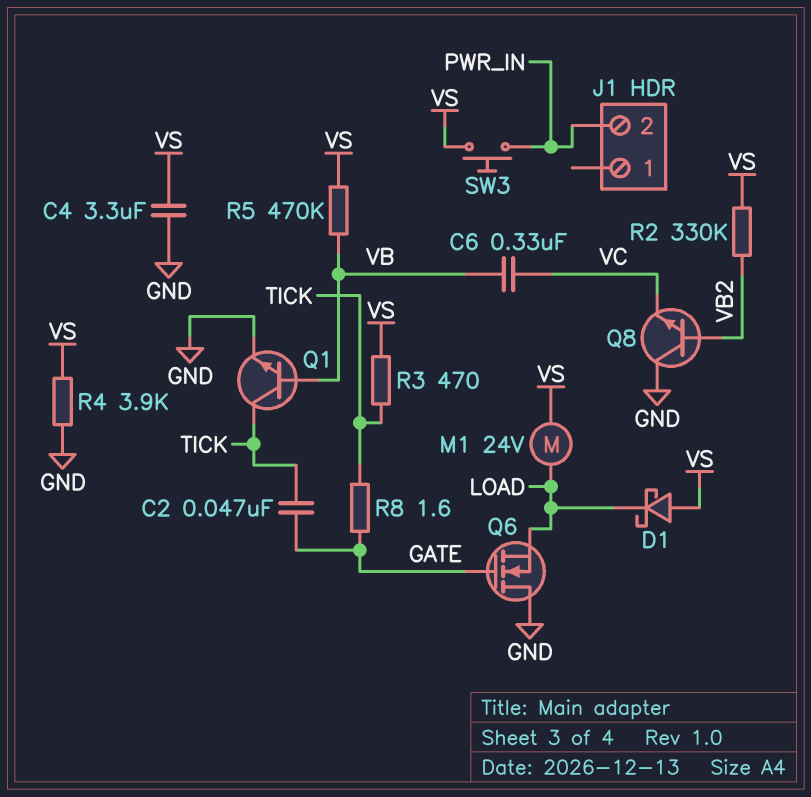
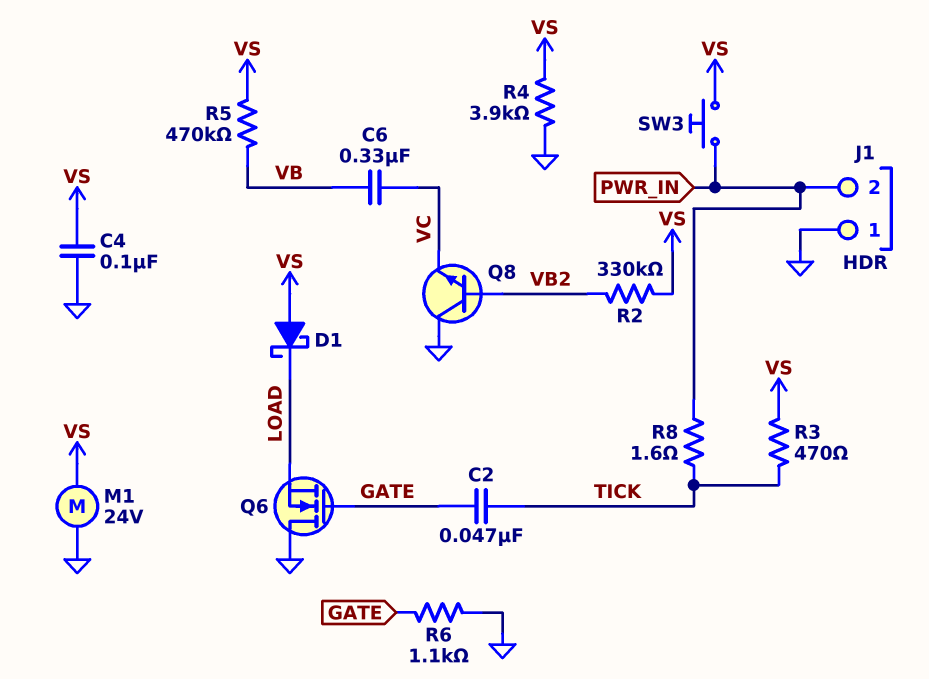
C4: 3.3uF (GND, VS) -> 100nF (GND, VS)
J1 pin 1: none -> GND
M1: motor 24V (LOAD, VS) -> motor 24V (GND, VS)
Q1: NPN (B VB, C TICK, E GND) -> none
R6: none -> 1.1k (GATE, GND)
R8: 1.6 (GATE, TICK) -> 1.6 (PWR_IN, TICK)

